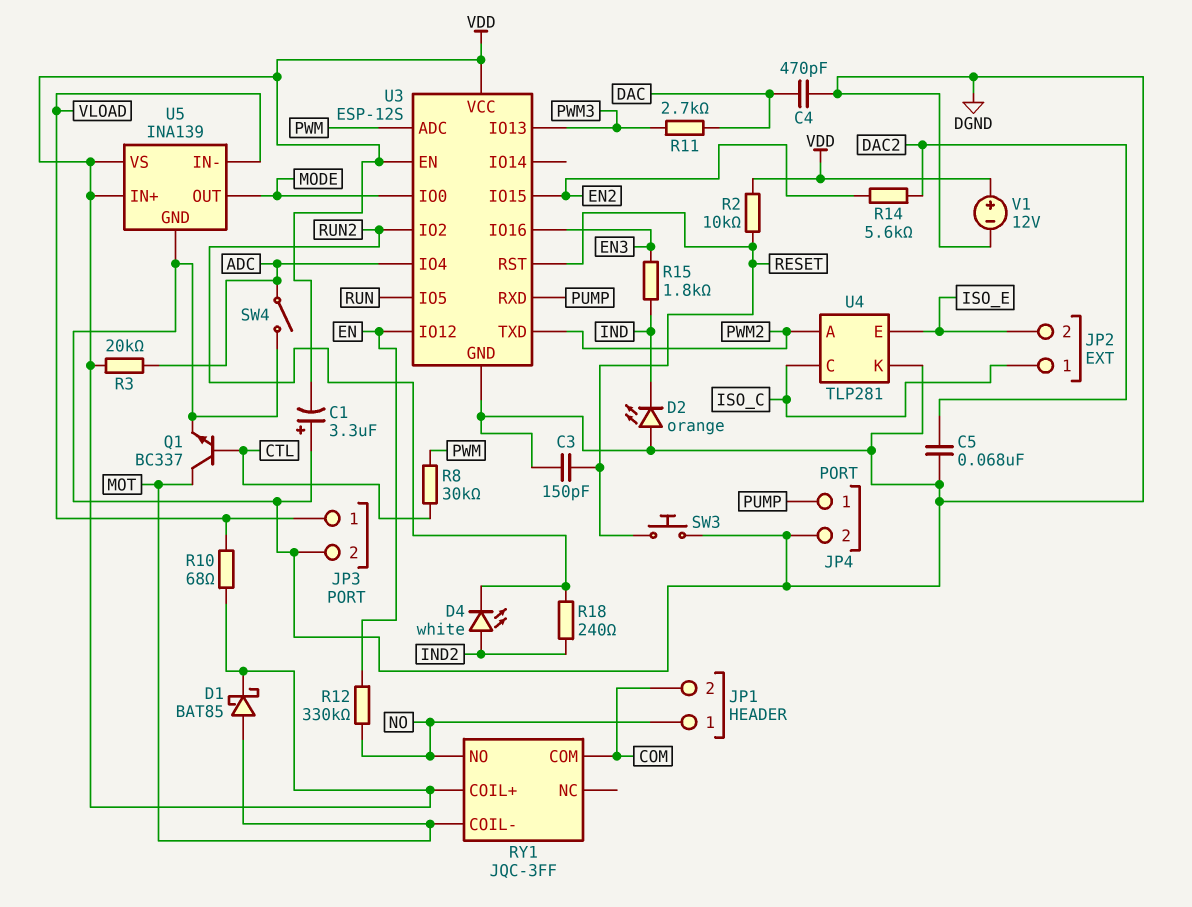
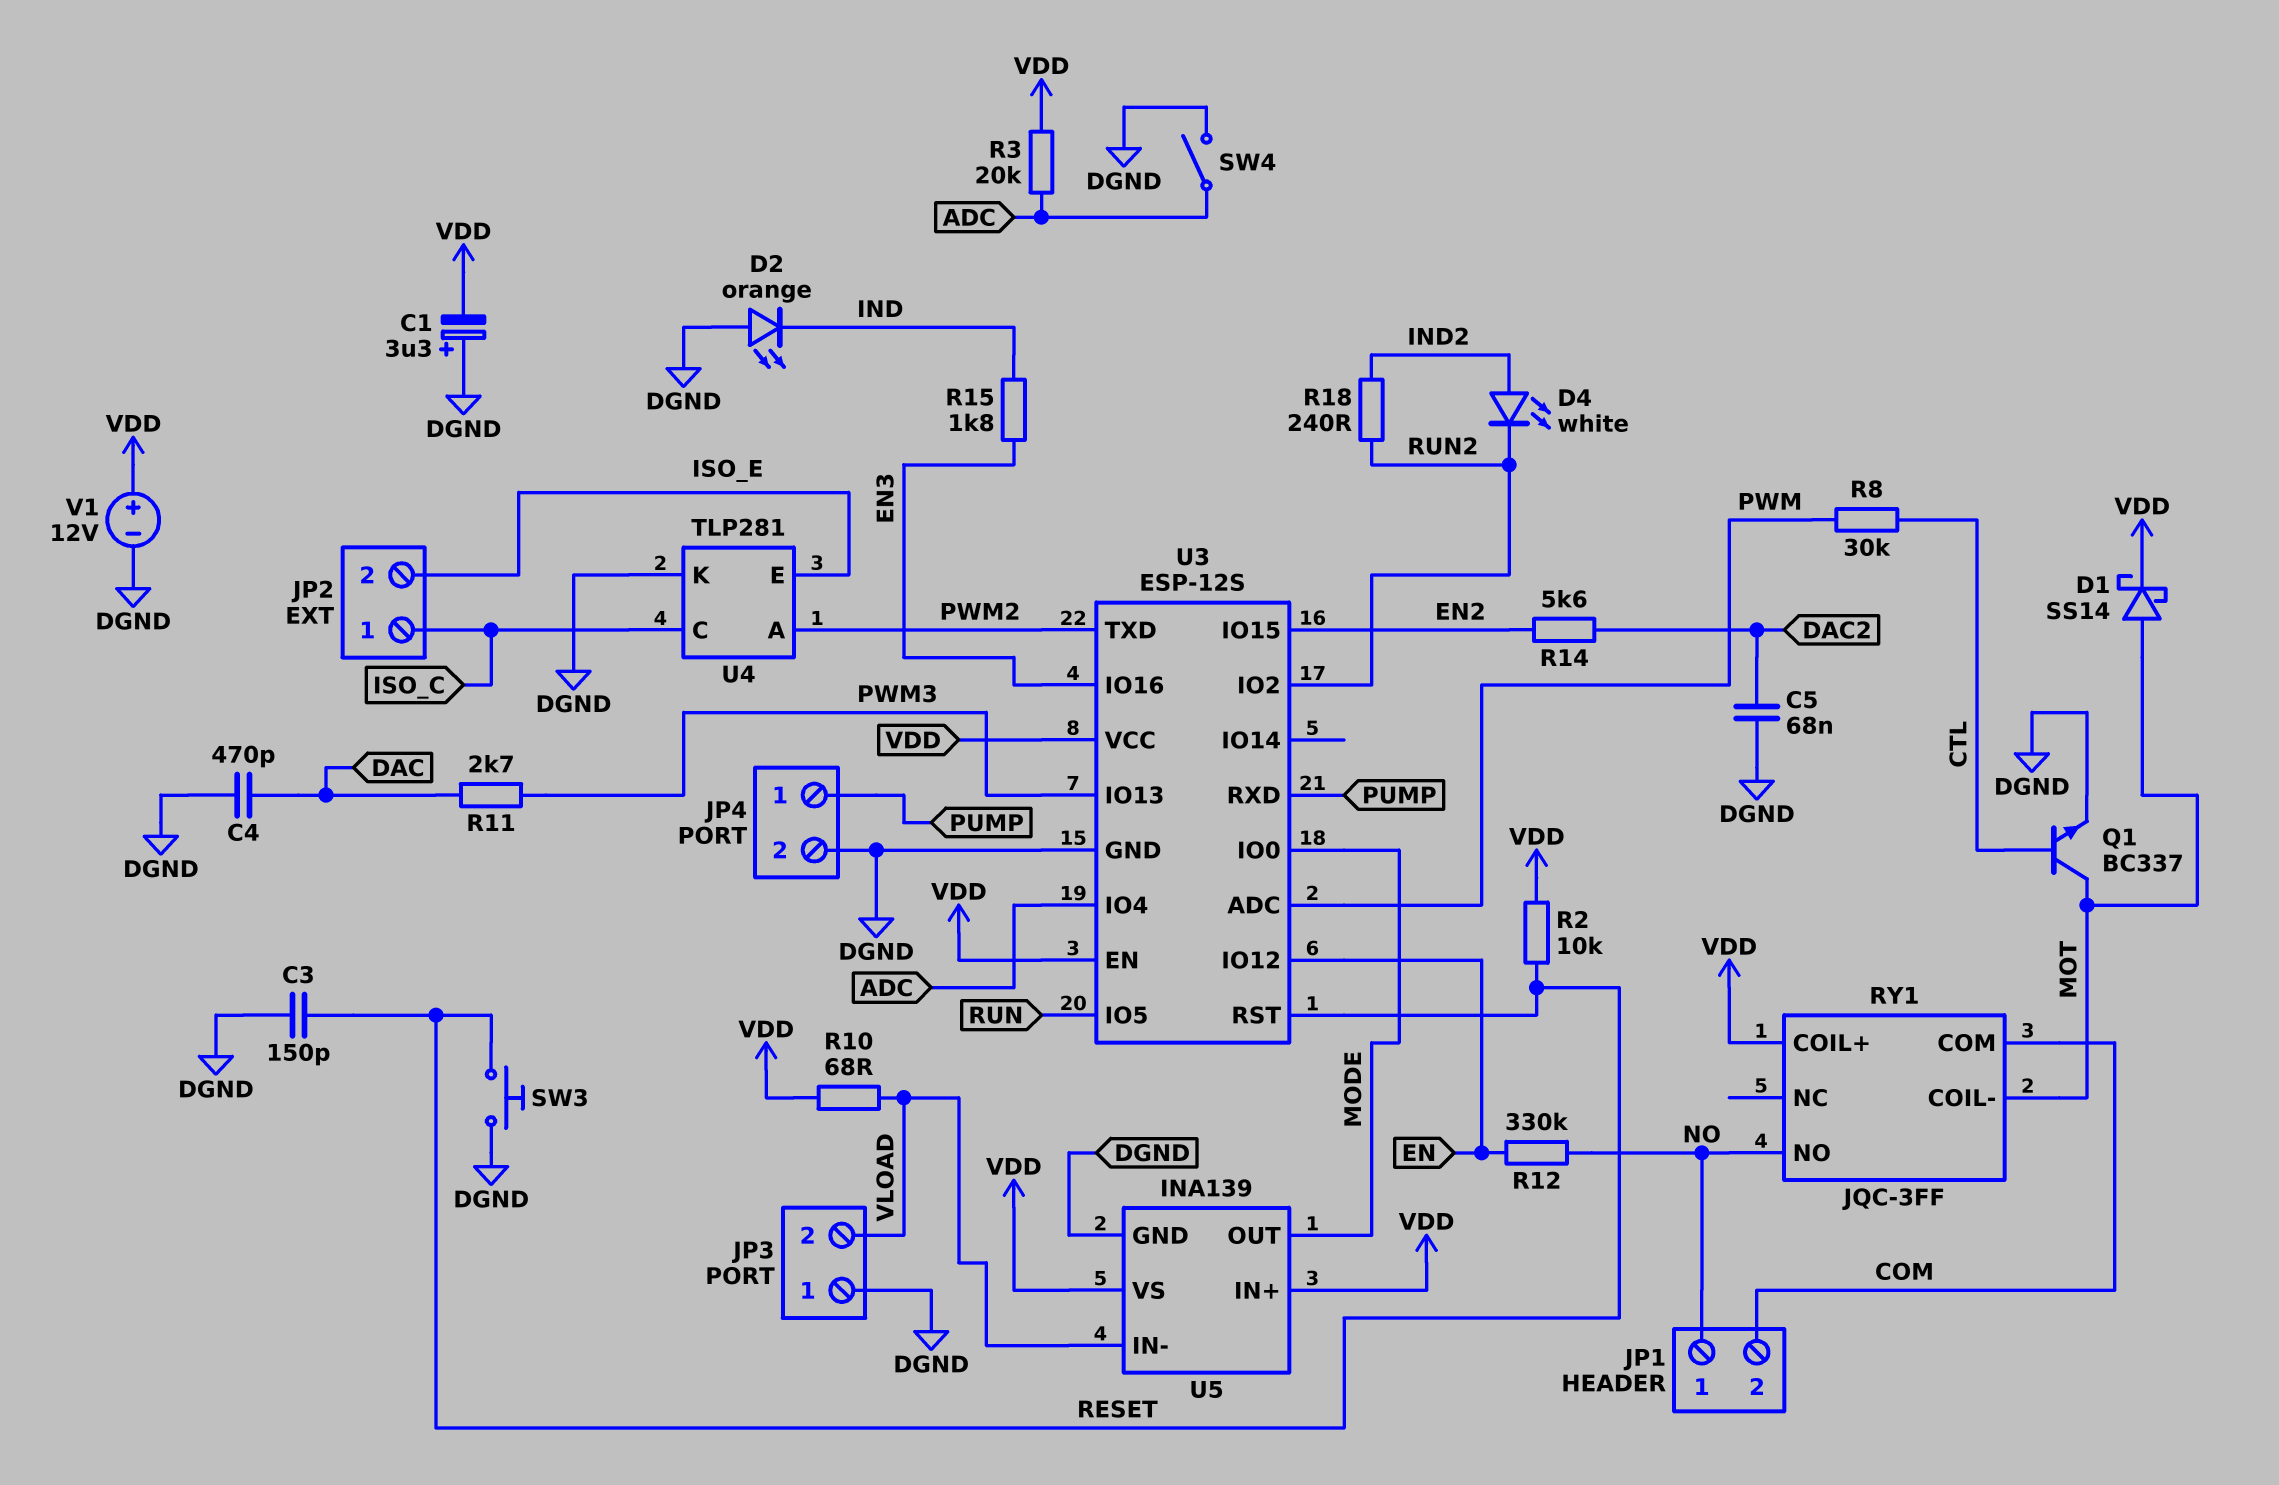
D1: schottky BAT85 (A MOT, K VDD) -> schottky SS14 (A MOT, K VDD)
JP3 pin 1: VLOAD -> DGND
JP3 pin 2: DGND -> VLOAD

